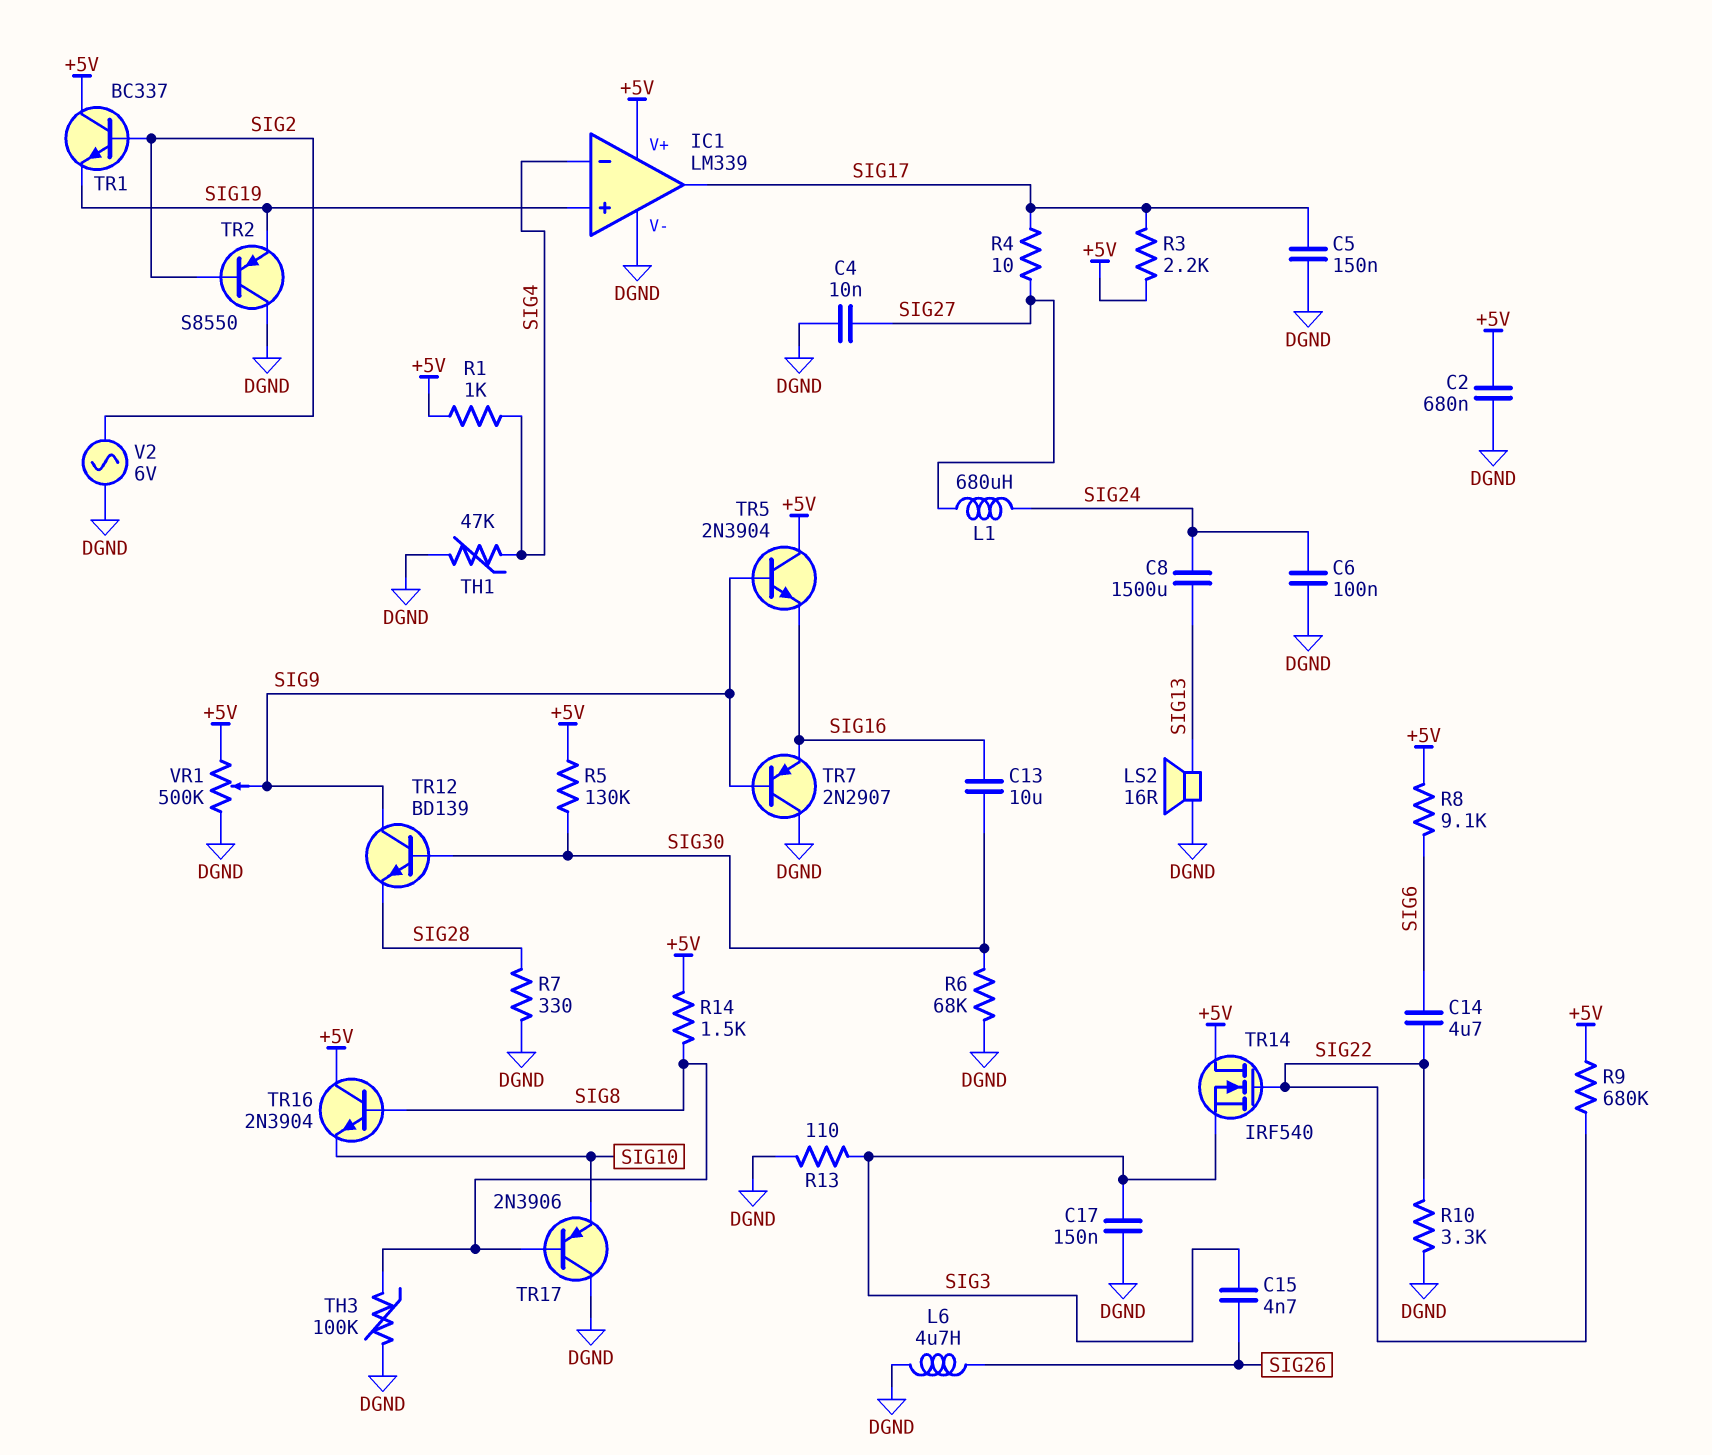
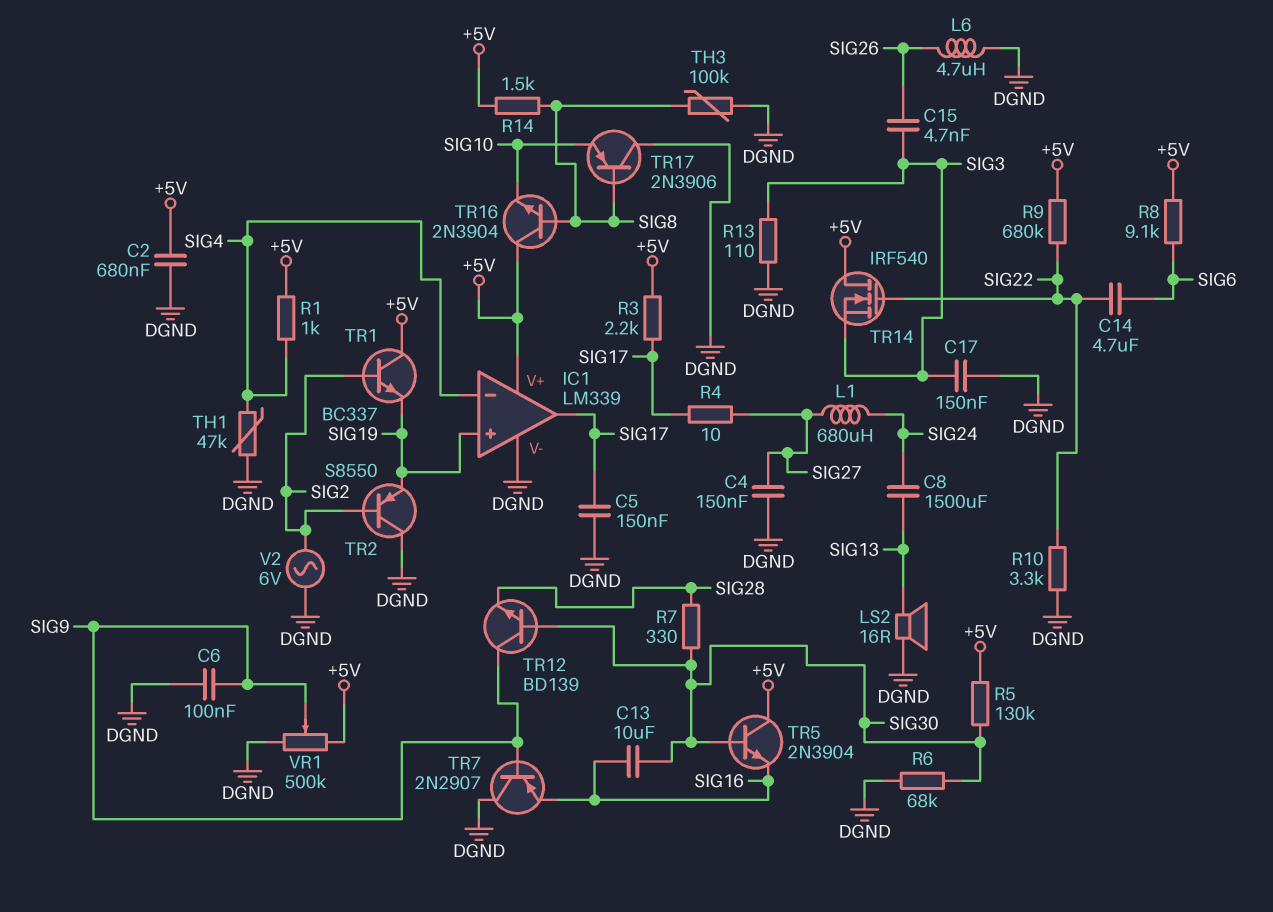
C4: 10nF (DGND, SIG27) -> 150nF (DGND, SIG27)
C6: 100nF (DGND, SIG24) -> 100nF (DGND, SIG9)
R7: 330 (DGND, SIG28) -> 330 (SIG28, SIG30)
TR5: NPN 2N3904 (B SIG9, C +5V, E SIG16) -> NPN 2N3904 (B SIG30, C +5V, E SIG16)

